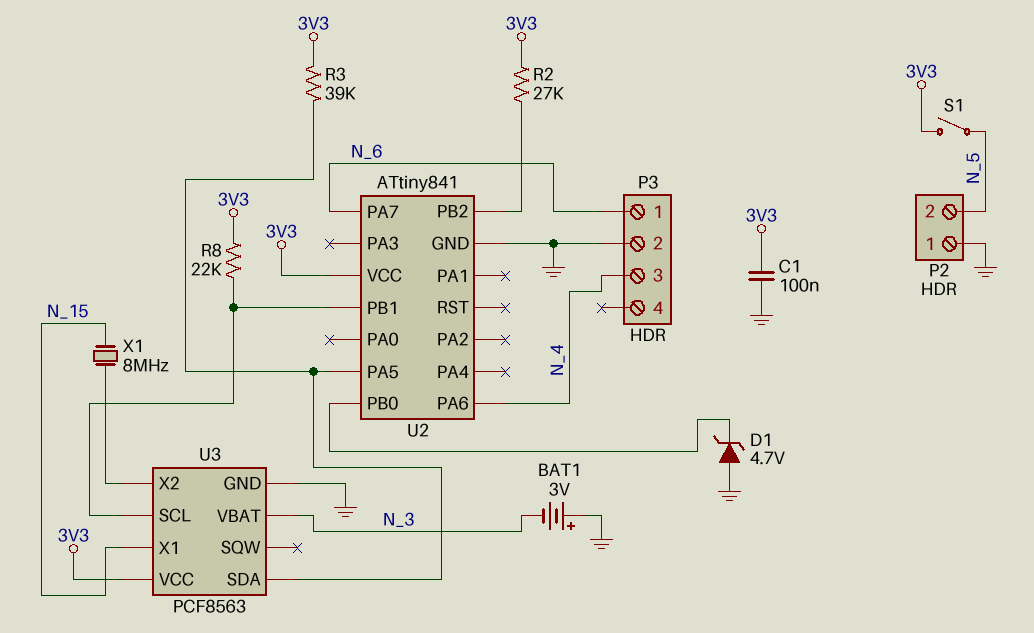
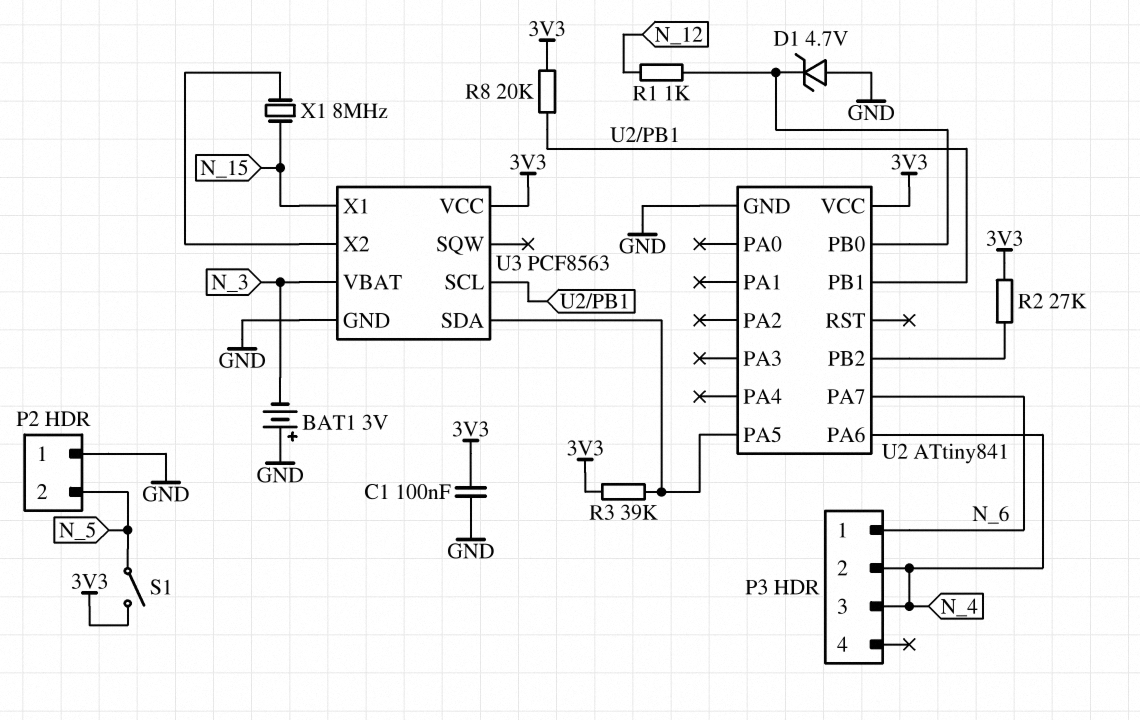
P3 pin 2: GND -> N_4
R1: none -> 1k (N_12, U2/PB0)
R8: 22k (3V3, U2/PB1) -> 20k (3V3, U2/PB1)

